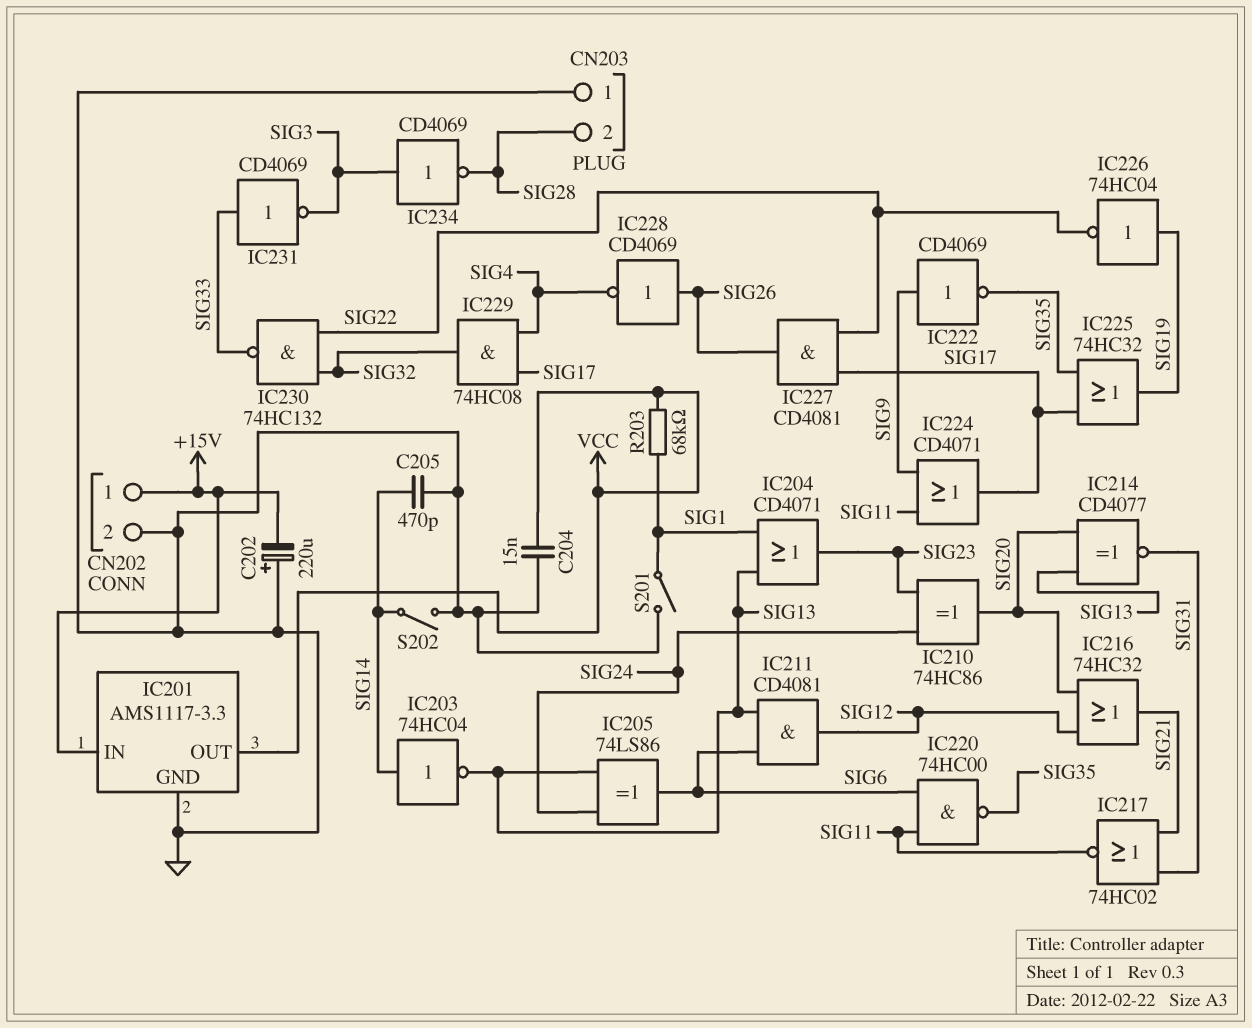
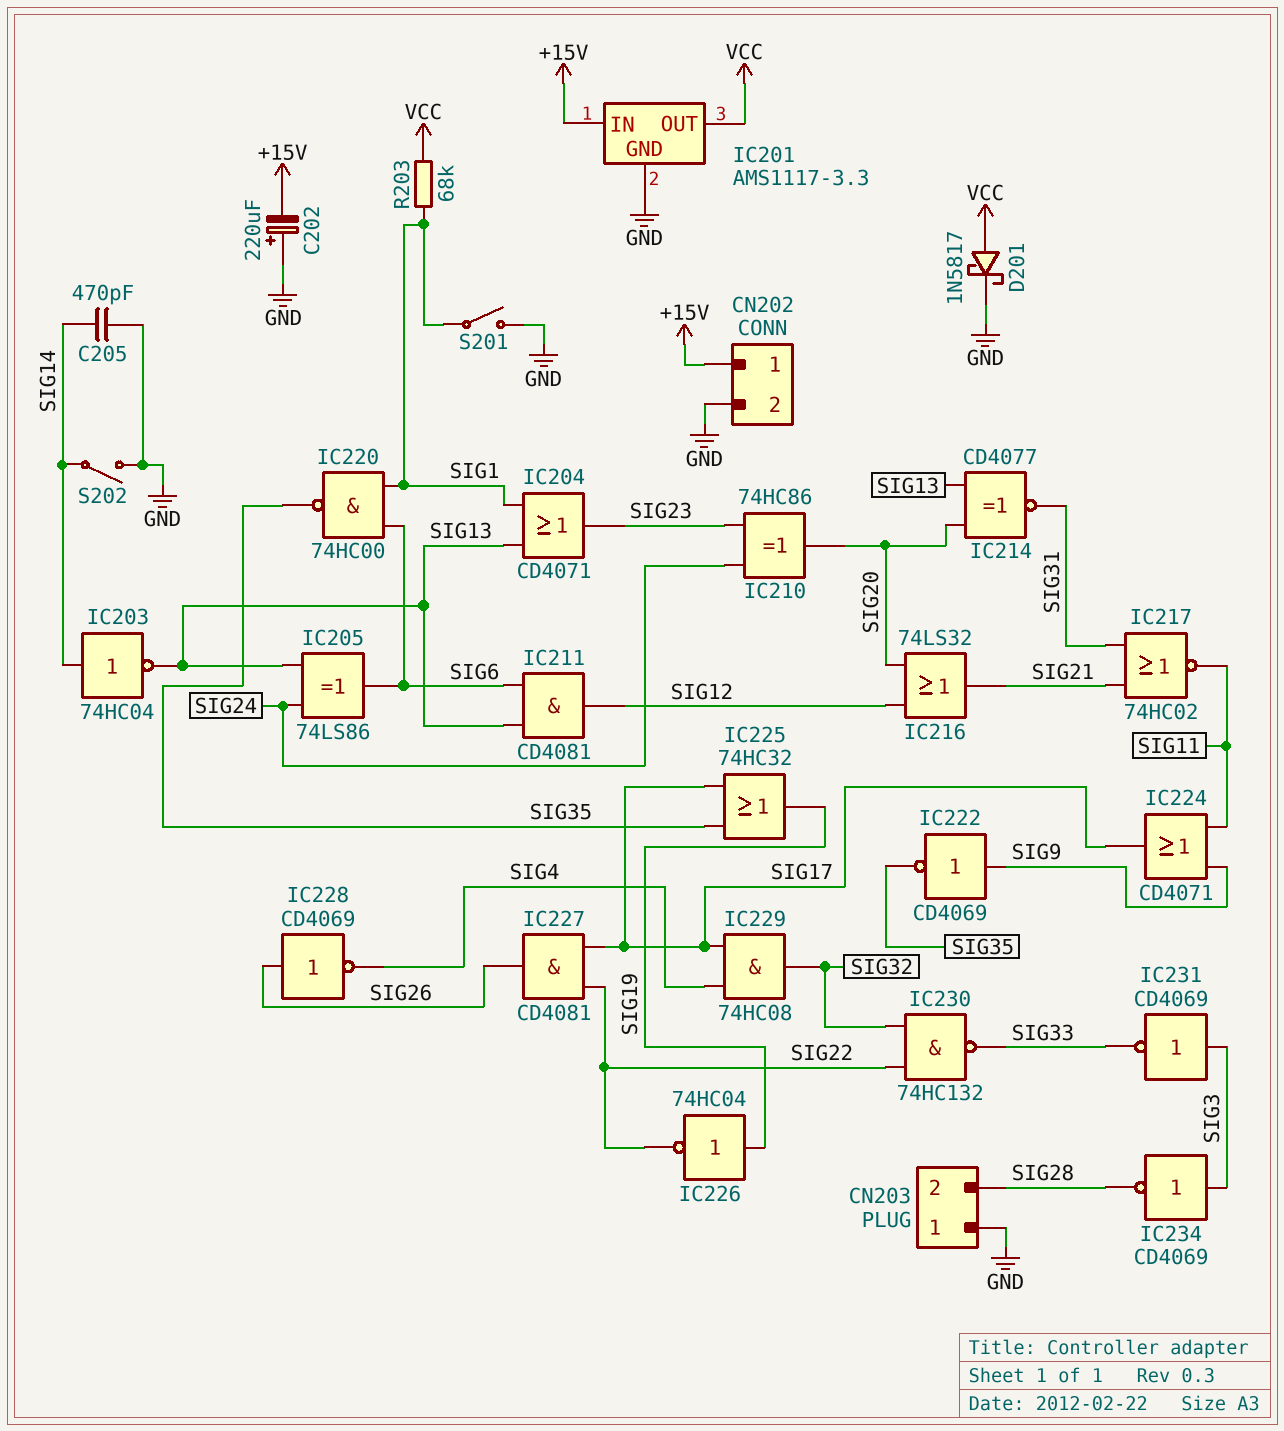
C204: 15nF (GND, VCC) -> none
D201: none -> schottky 1N5817 (A VCC, K GND)
IC216: OR 74HC32 (in SIG12, in SIG20, out SIG21) -> OR 74LS32 (in SIG12, in SIG20, out SIG21)
IC220: NAND 74HC00 (in SIG6, in SIG11, out SIG35) -> NAND 74HC00 (in SIG1, in SIG6, out SIG35)
IC231: NOT CD4069 (in SIG33, out SIG3) -> NOT CD4069 (in SIG3, out SIG33)

